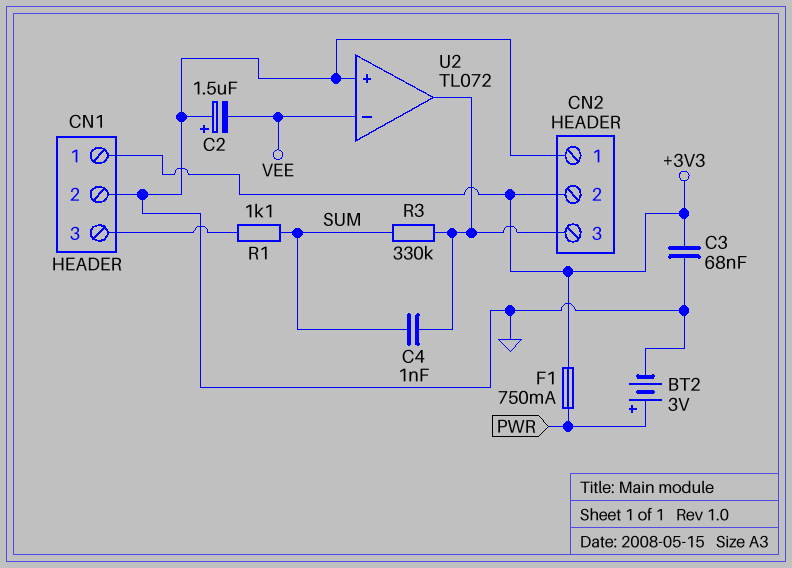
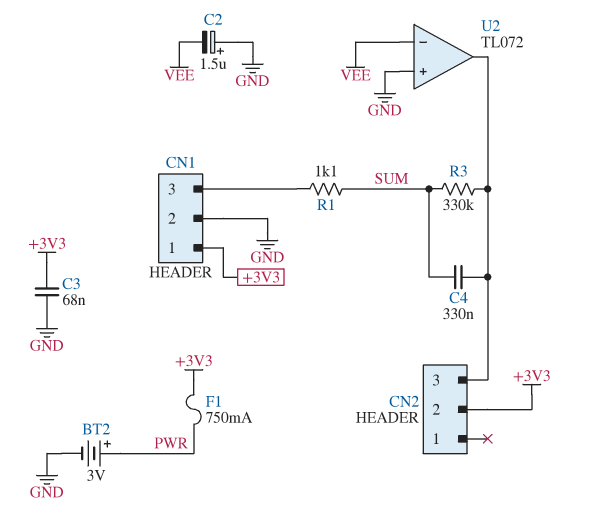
C4: 1nF (CN2/3, SUM) -> 330nF (CN2/3, SUM)
CN2 pin 1: GND -> none

